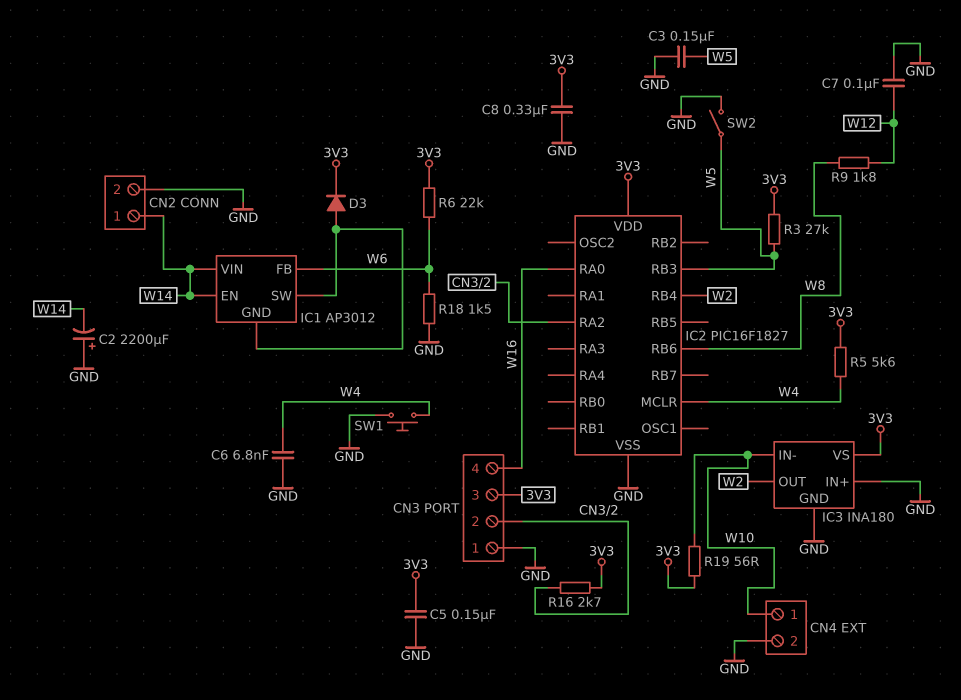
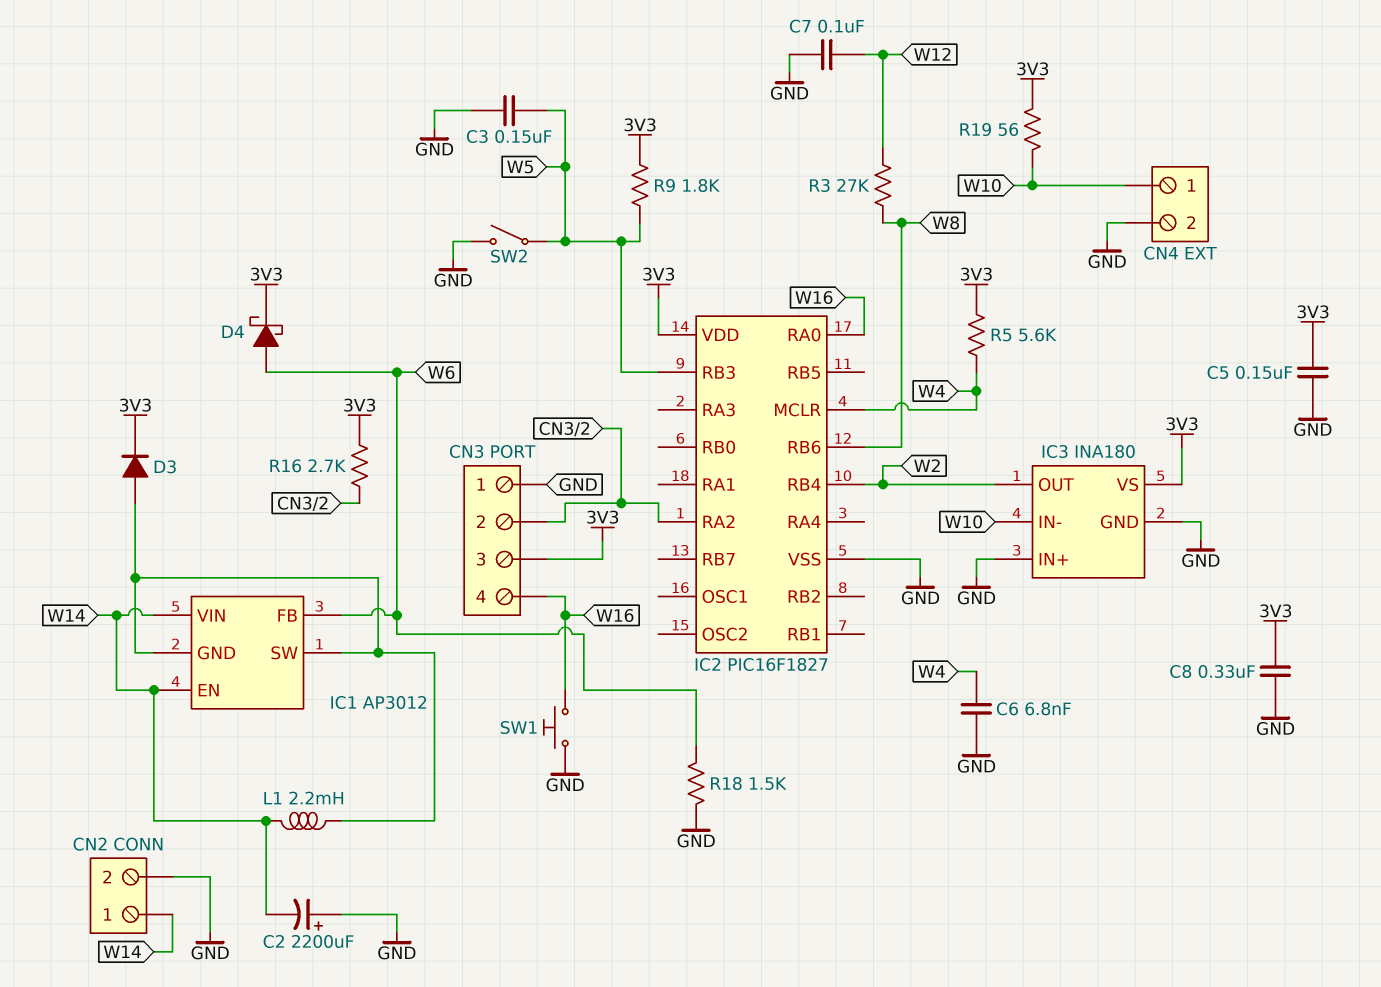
D4: none -> schottky (A W6, K 3V3)
L1: none -> 2.2mH (IC1/GND, W14)
R3: 27k (3V3, W5) -> 27k (W8, W12)
R6: 22k (3V3, W6) -> none
R9: 1.8k (W8, W12) -> 1.8k (3V3, W5)
SW1: button (GND, W4) -> button (GND, W16)

